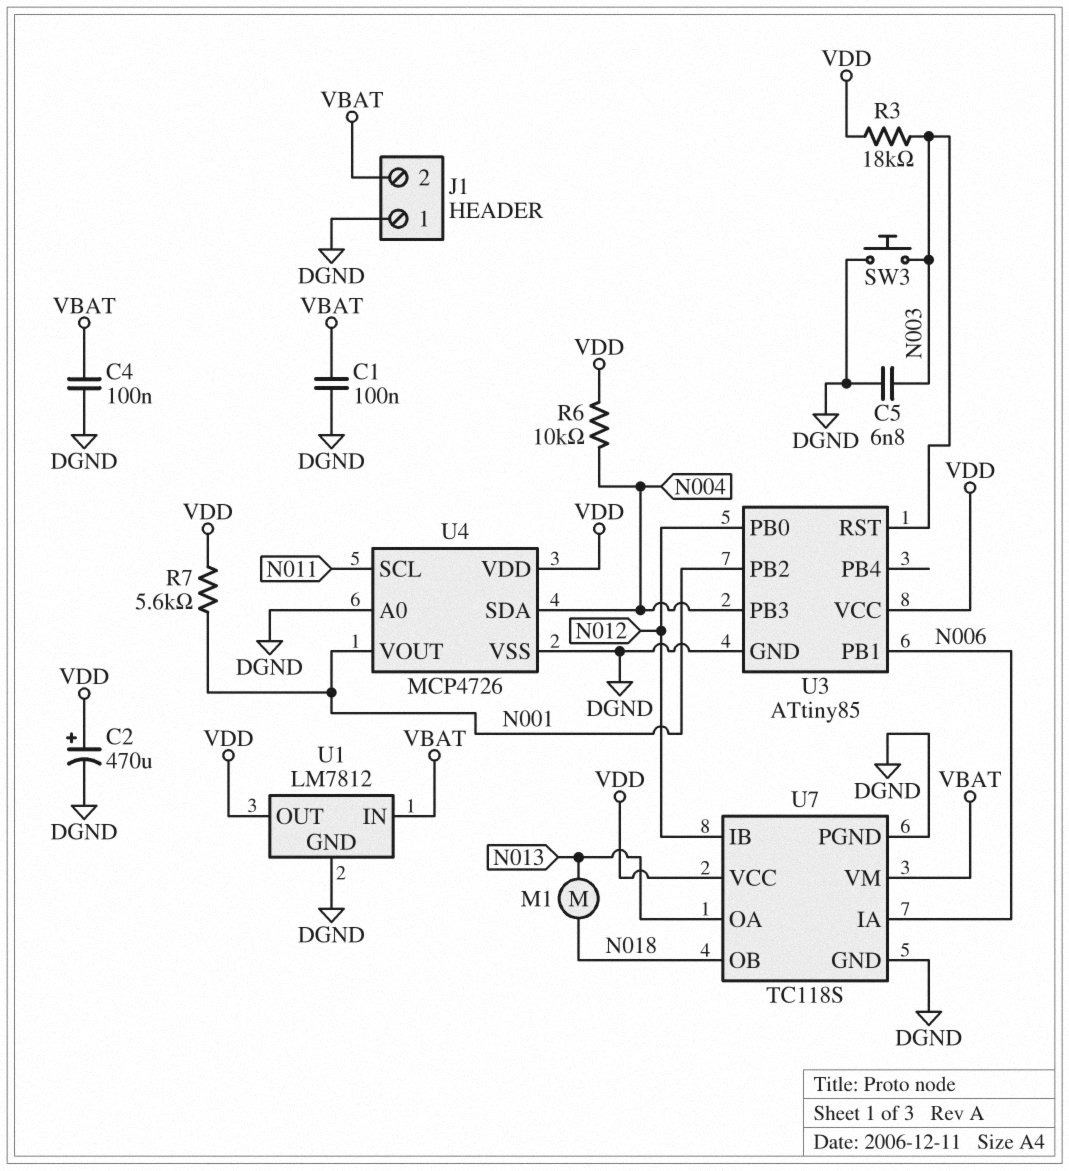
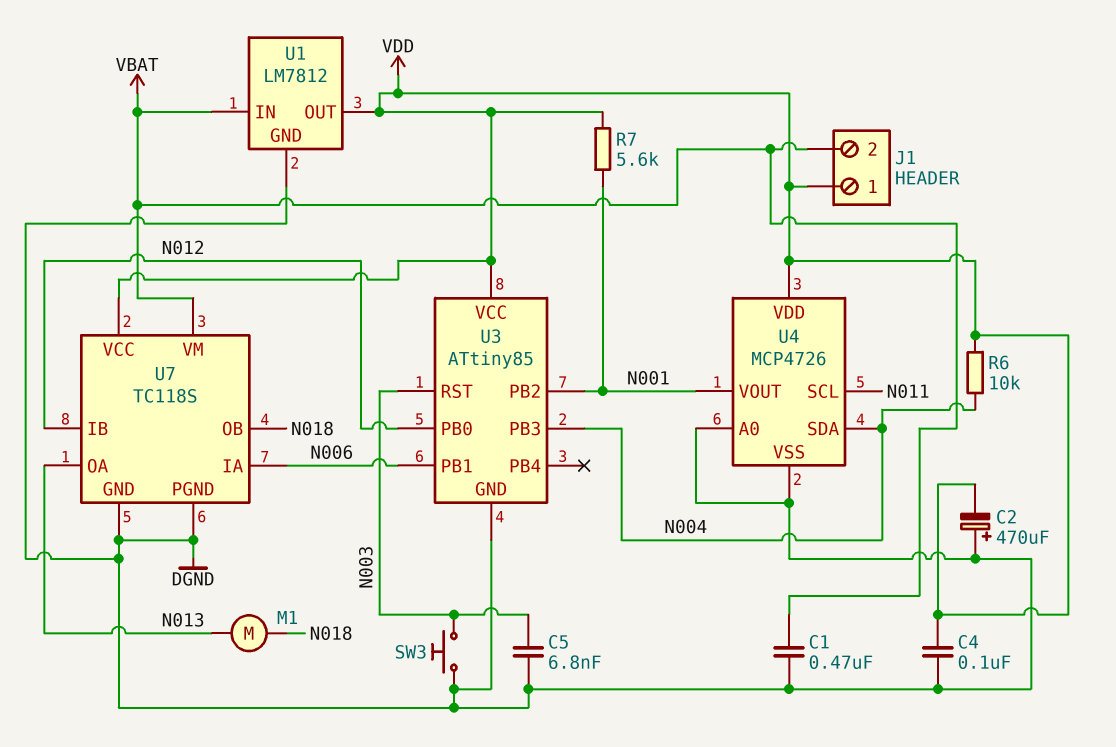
C1: 100nF (DGND, VBAT) -> 470nF (DGND, VBAT)
C2: 470uF (plus VDD, minus DGND) -> 470uF (plus DGND, minus VDD)
C4: 100nF (DGND, VBAT) -> 100nF (DGND, VDD)
J1 pin 1: DGND -> VDD
R3: 18k (N003, VDD) -> none

